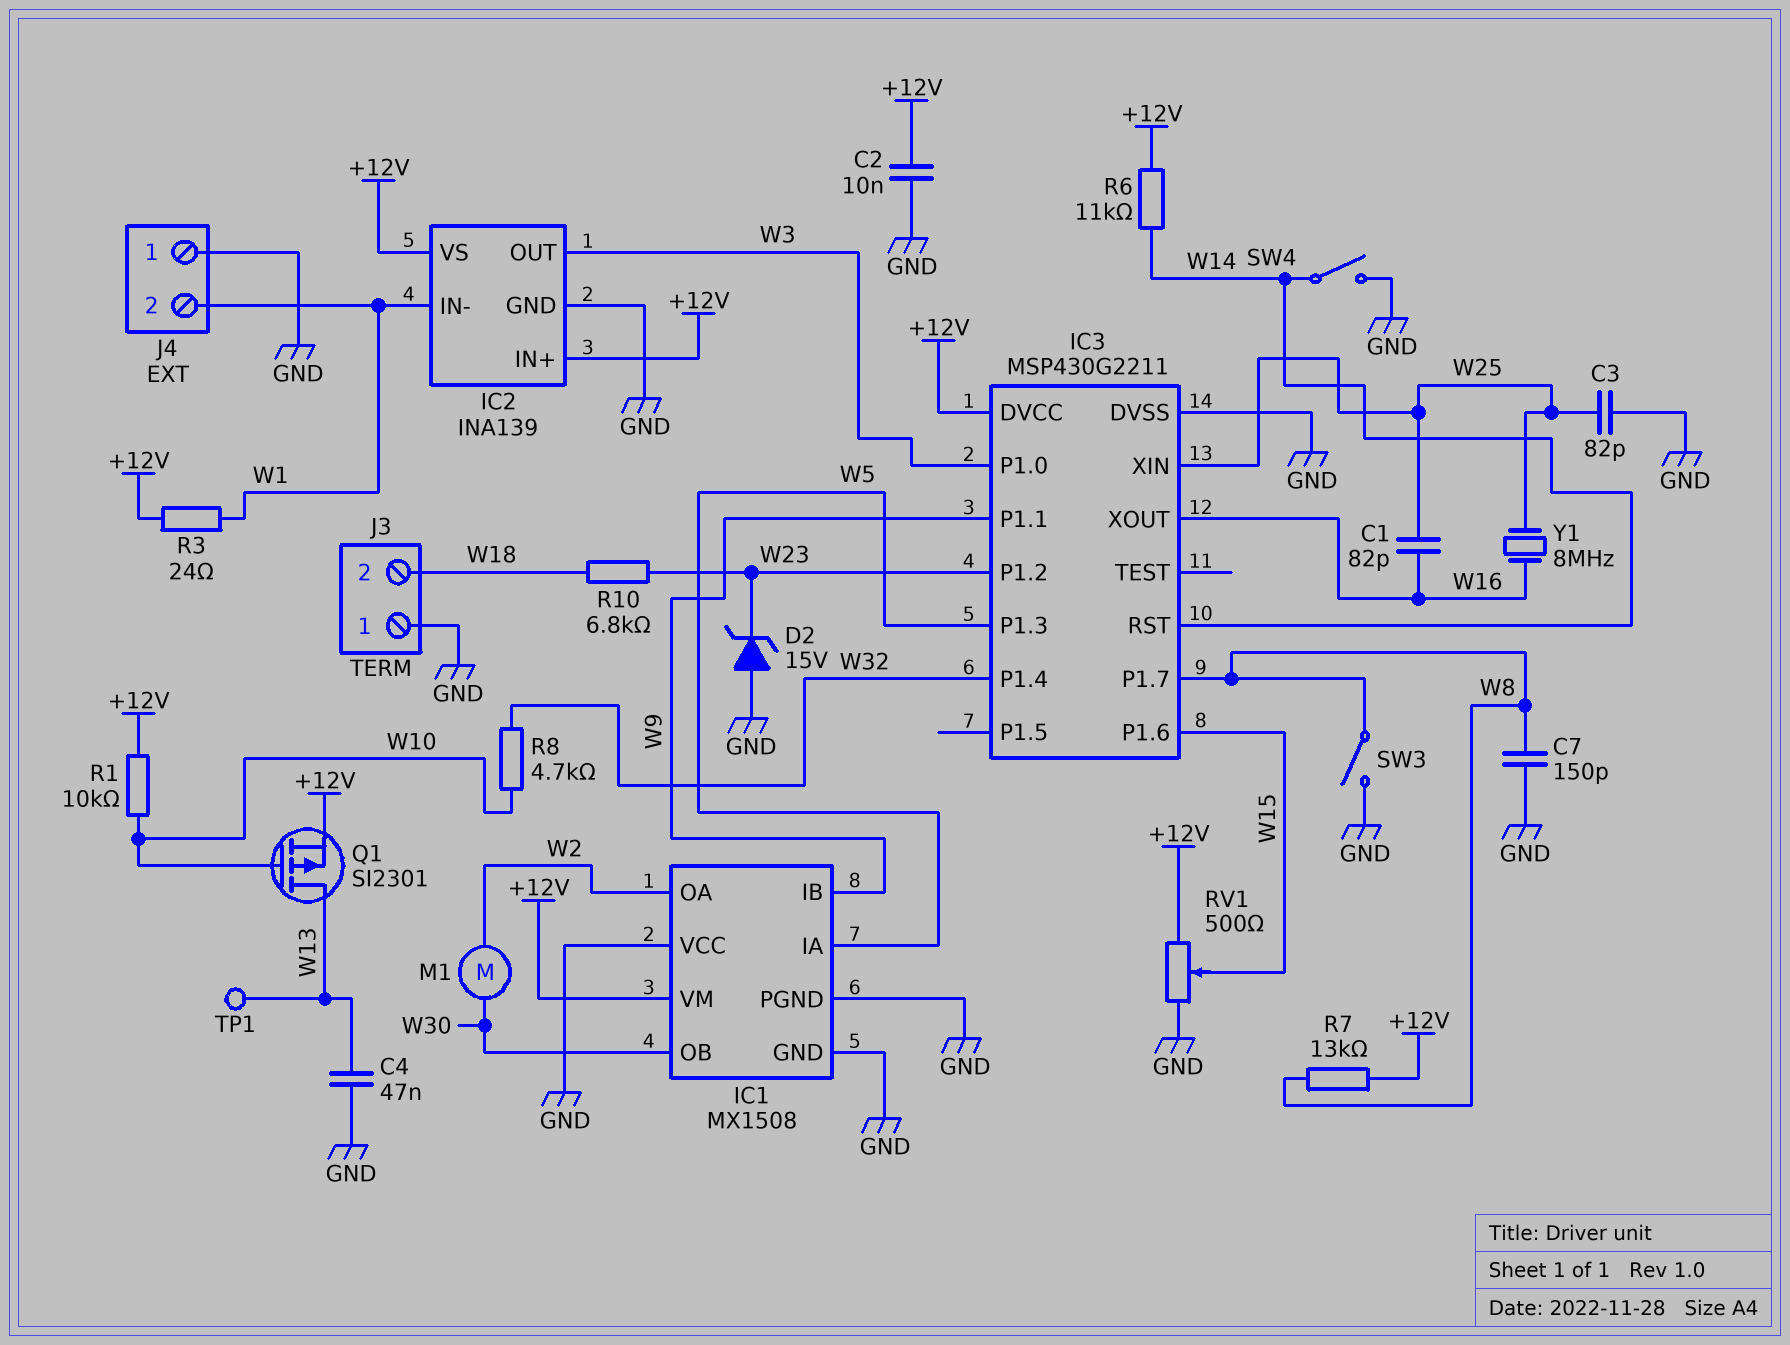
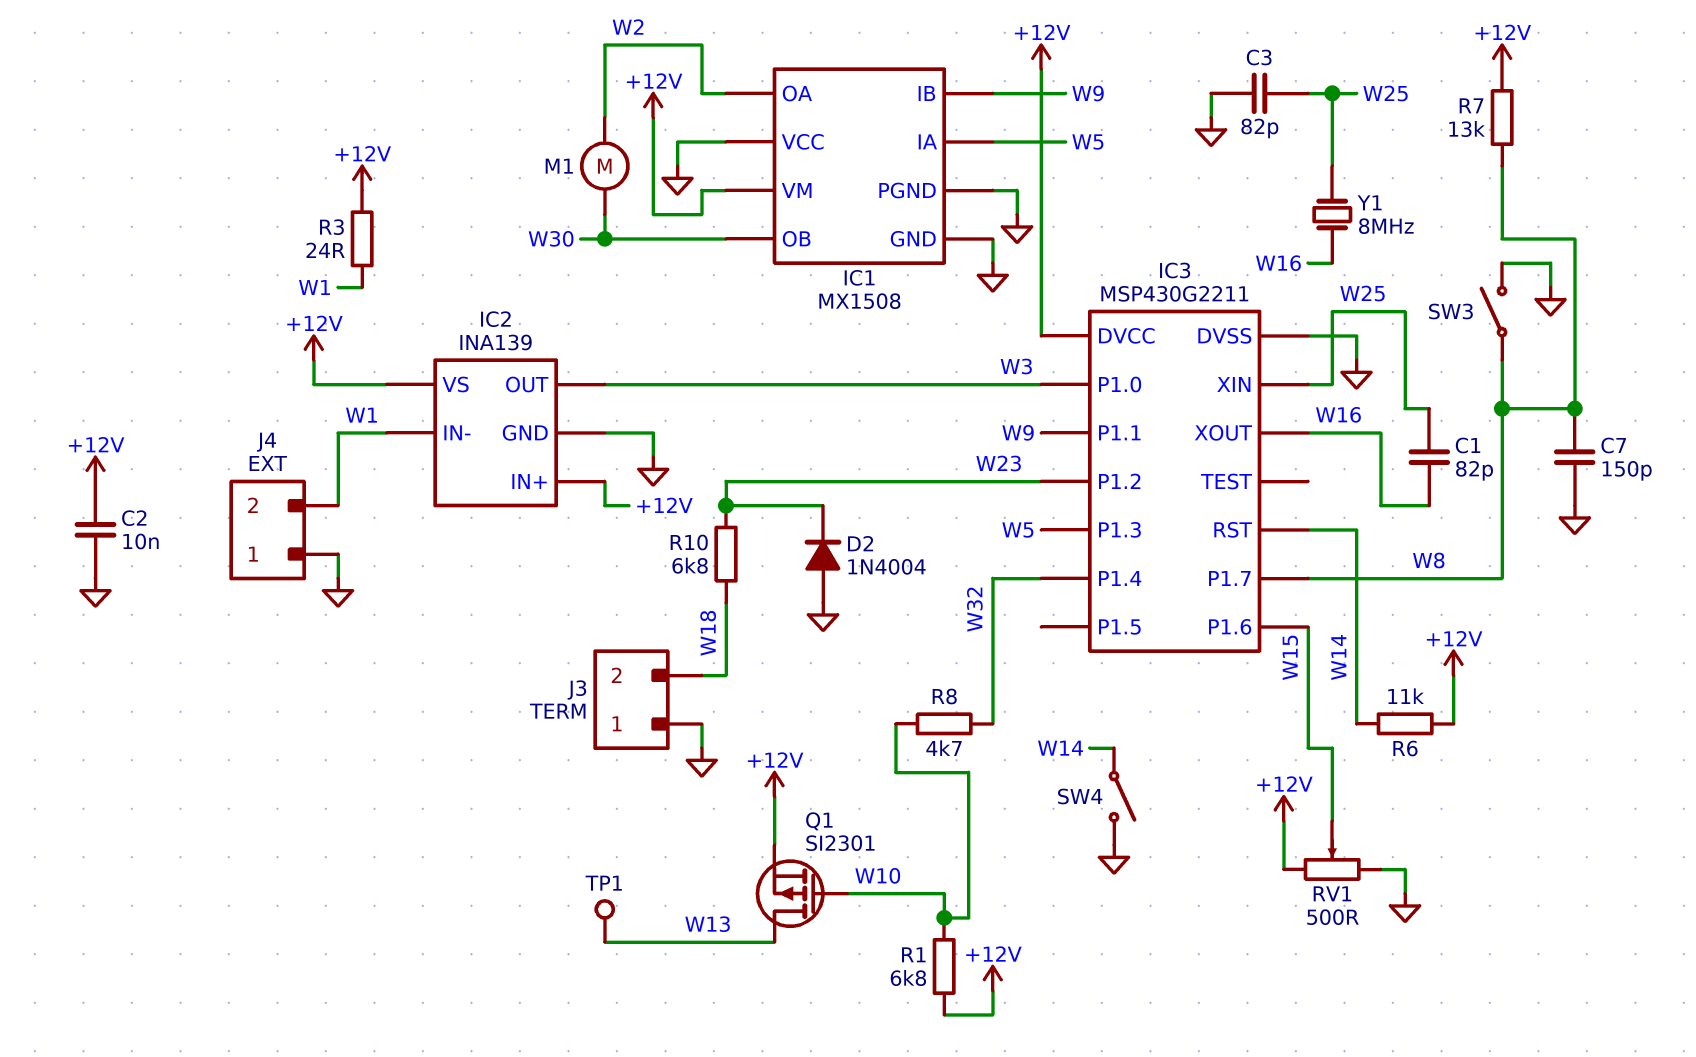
C4: 47nF (GND, W13) -> none
D2: zener 15V (A GND, K W23) -> diode 1N4004 (A GND, K W23)
R1: 10k (+12V, W10) -> 6.8k (+12V, W10)

